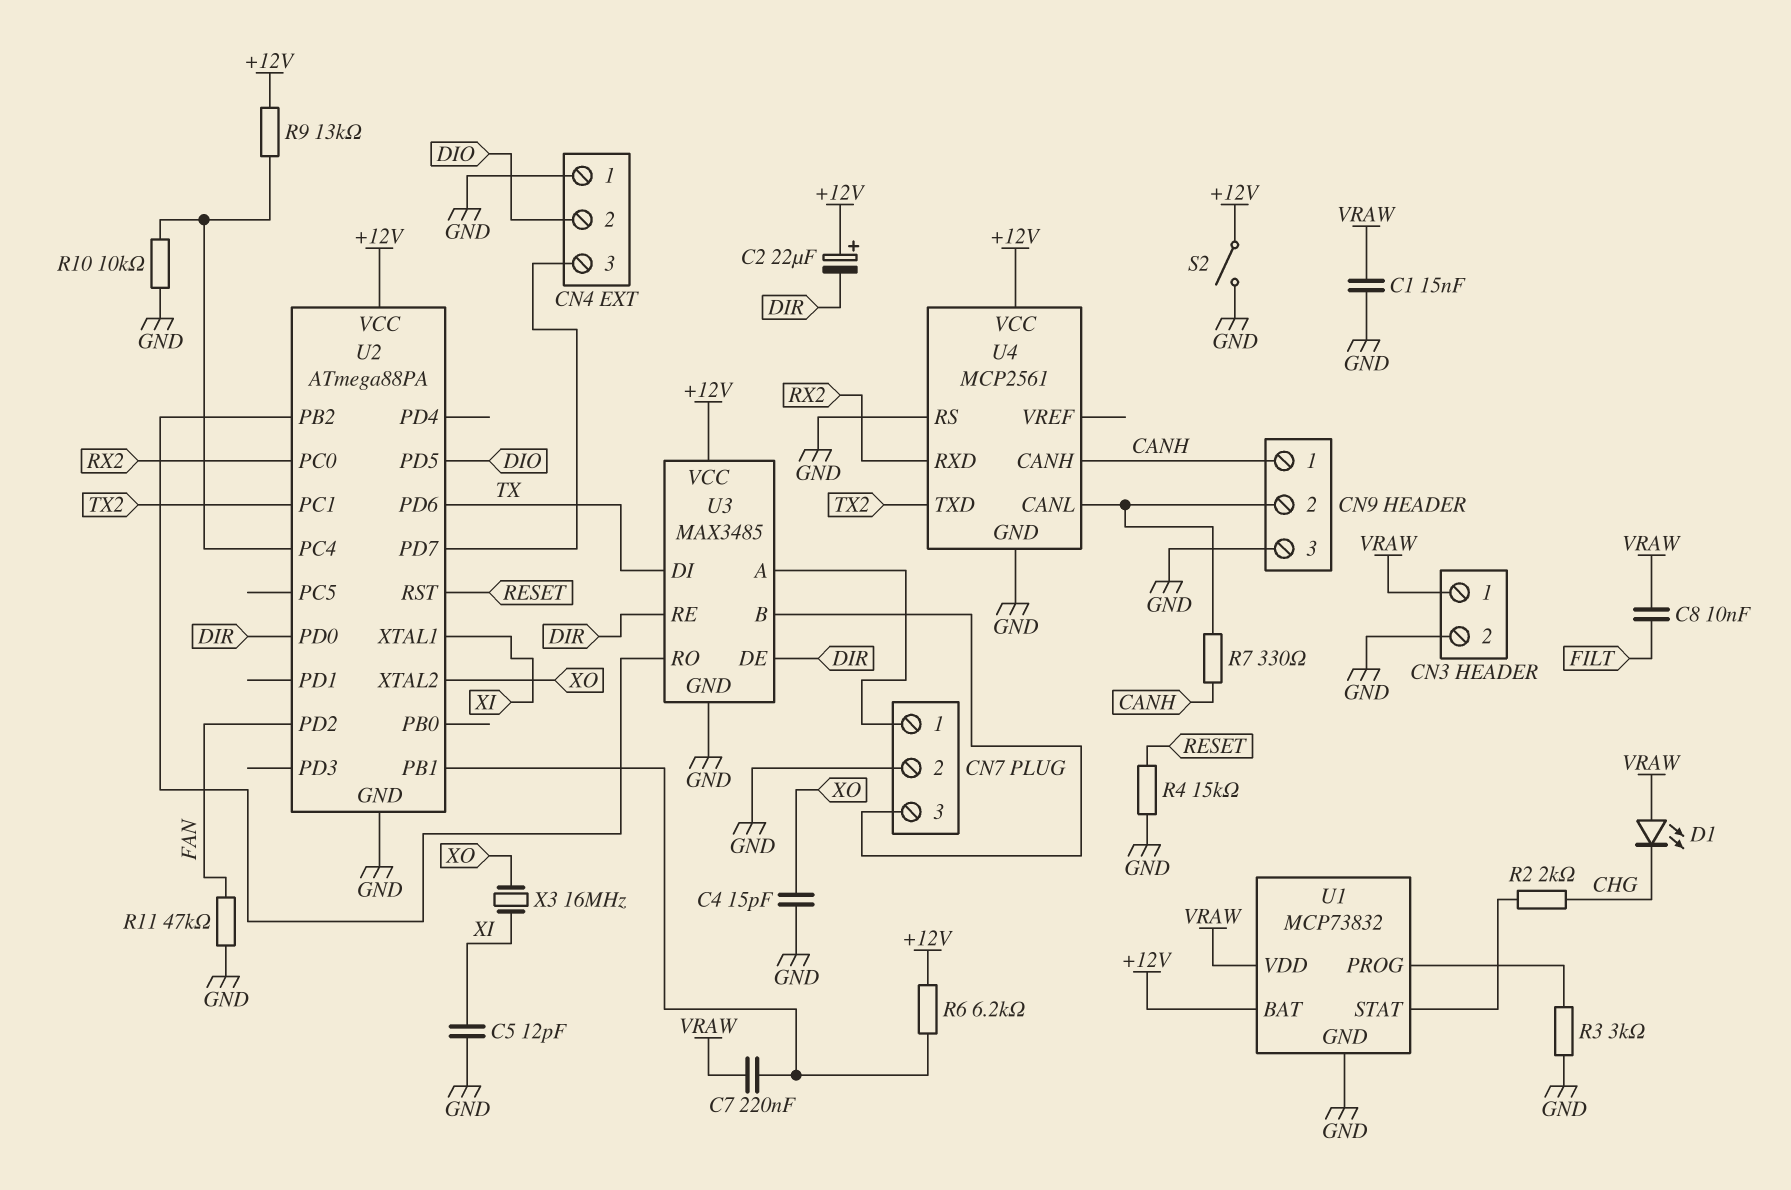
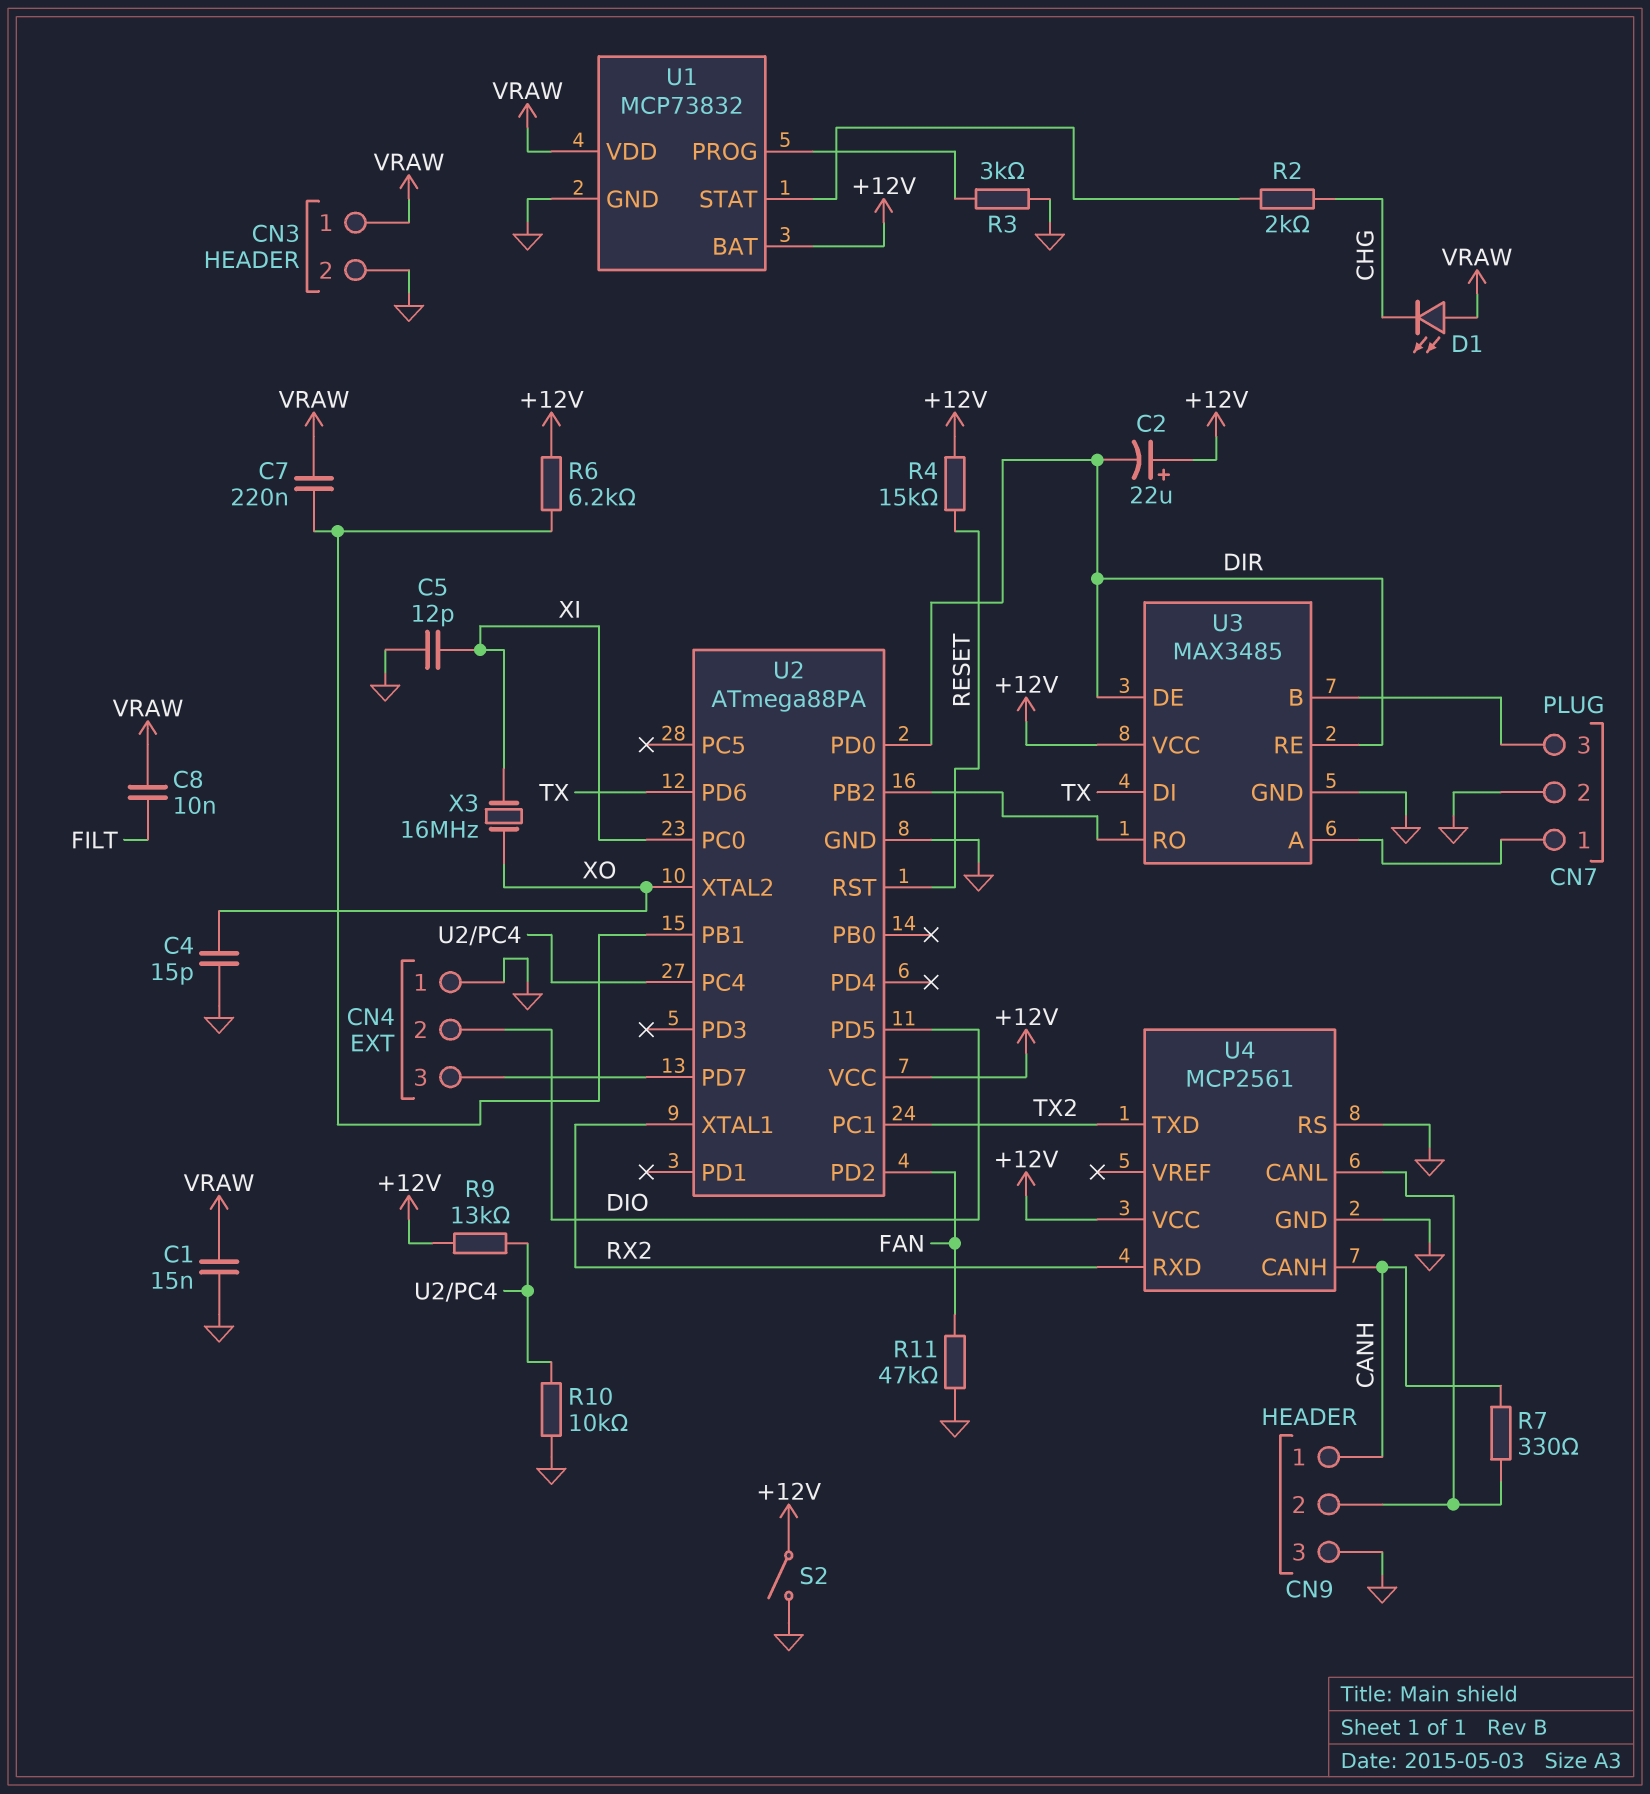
R4: 15k (GND, RESET) -> 15k (+12V, RESET)
U2 pin PC0: RX2 -> XI
U2 pin XTAL1: XI -> RX2

